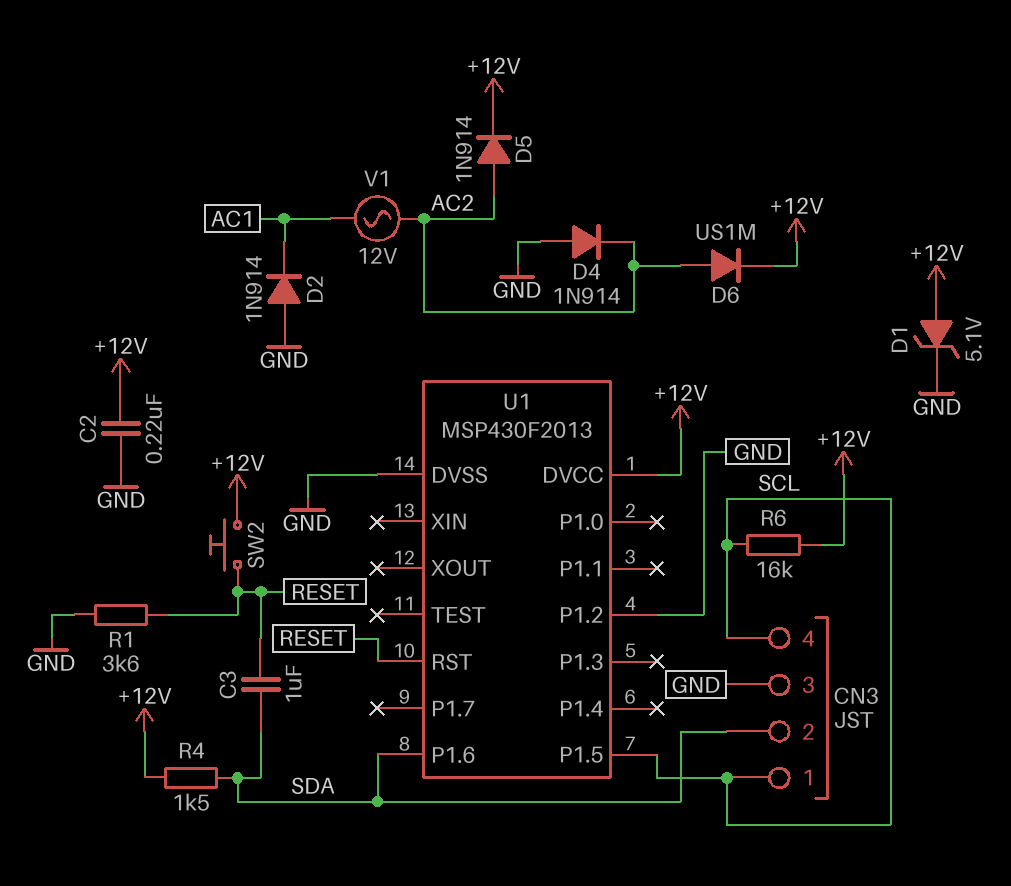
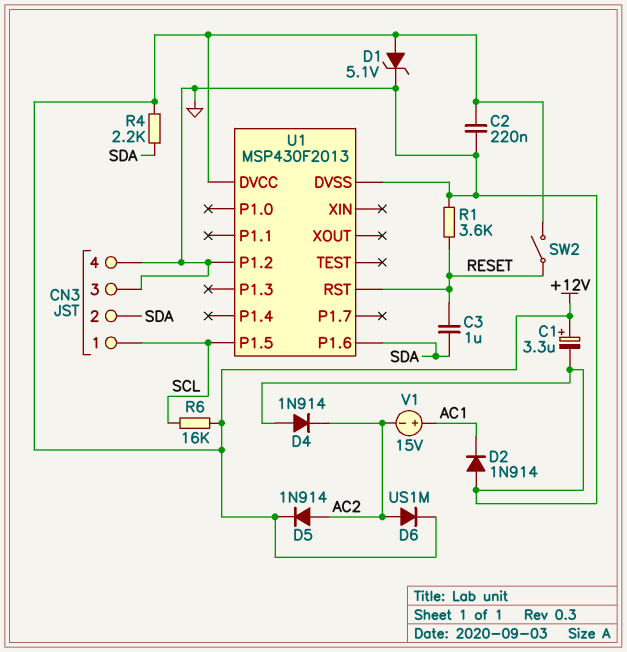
C1: none -> 3.3uF (plus +12V, minus GND)
CN3 pin 4: SCL -> GND
R4: 1.5k (+12V, SDA) -> 2.2k (+12V, SDA)
SW2: button (+12V, RESET) -> switch (+12V, RESET)
V1: AC 12V (AC1, AC2) -> 15V (plus AC1, minus AC2)

